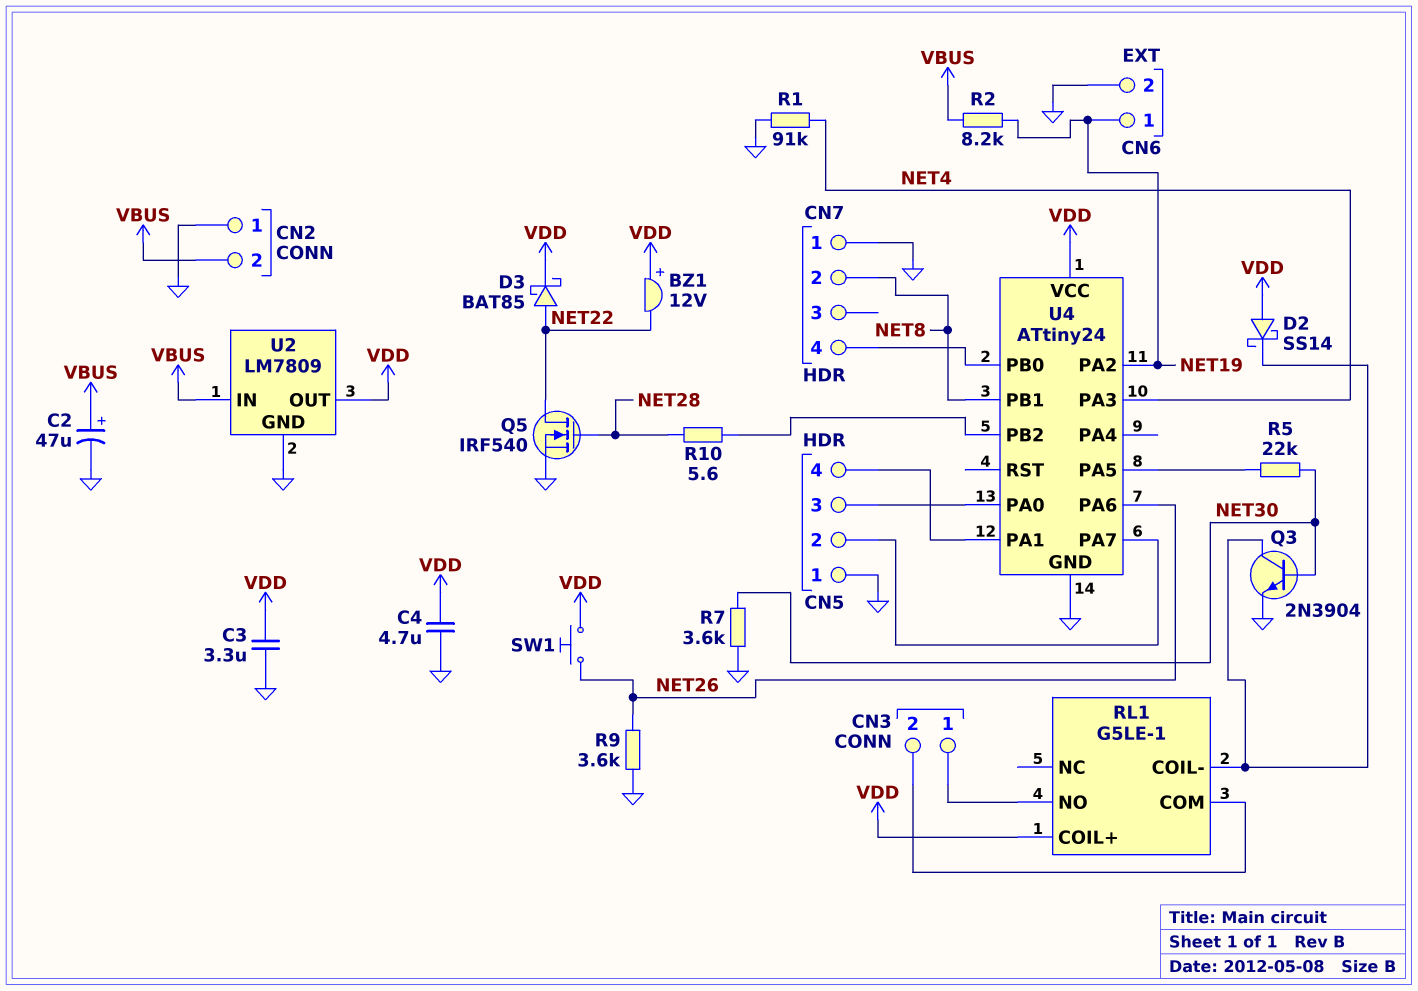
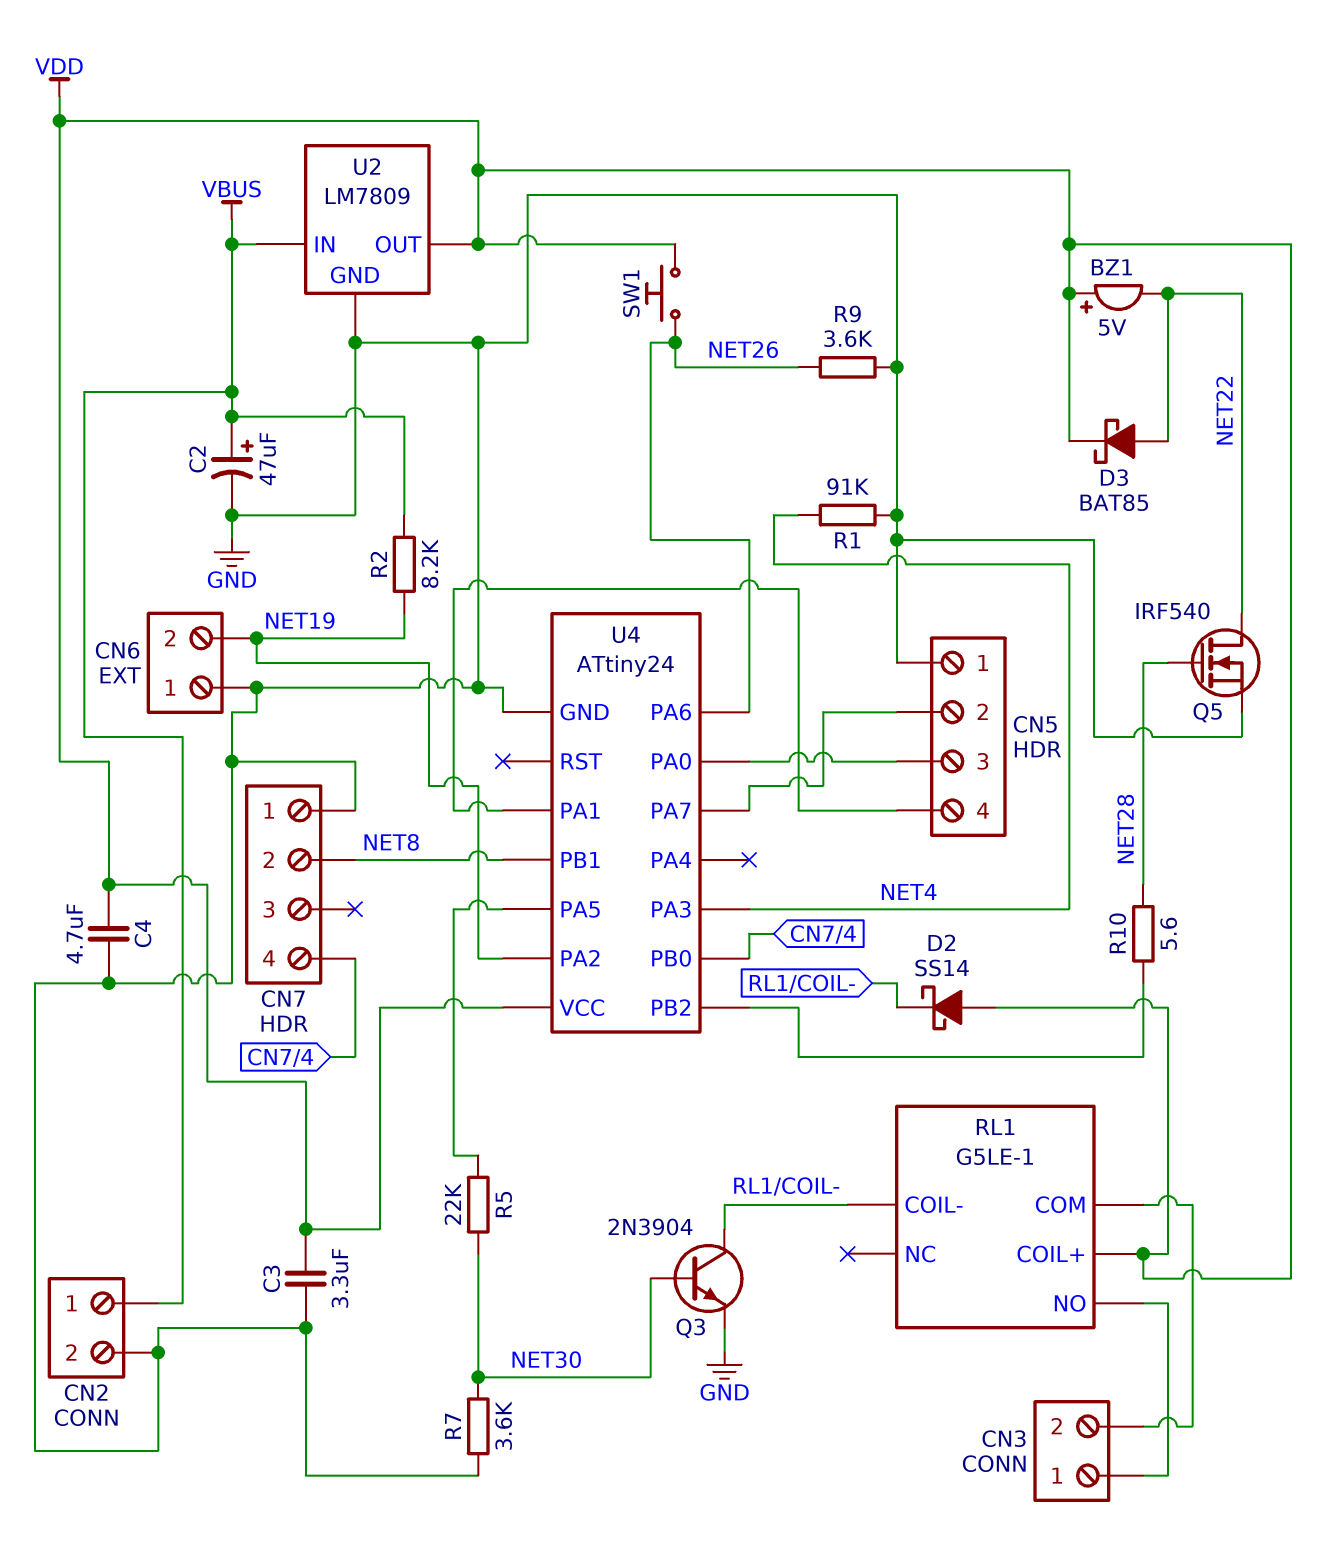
BZ1: buzzer 12V (plus VDD, minus NET22) -> buzzer 5V (plus VDD, minus NET22)
CN2 pin 1: GND -> VBUS
CN2 pin 2: VBUS -> GND
CN6 pin 1: NET19 -> GND
CN6 pin 2: GND -> NET19

